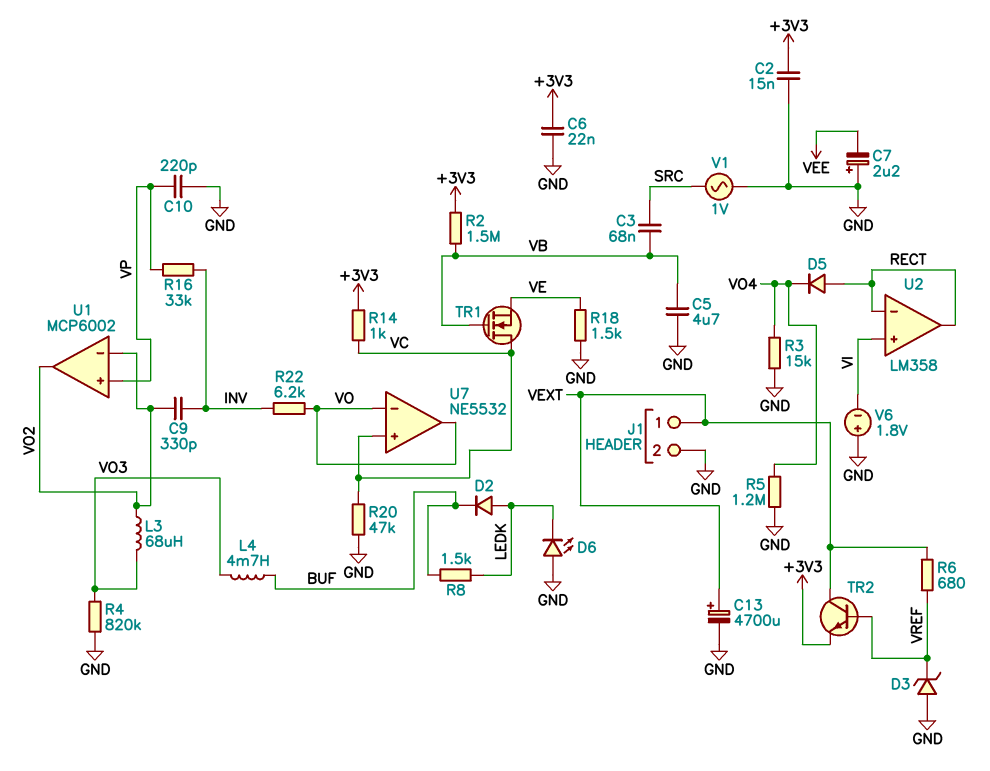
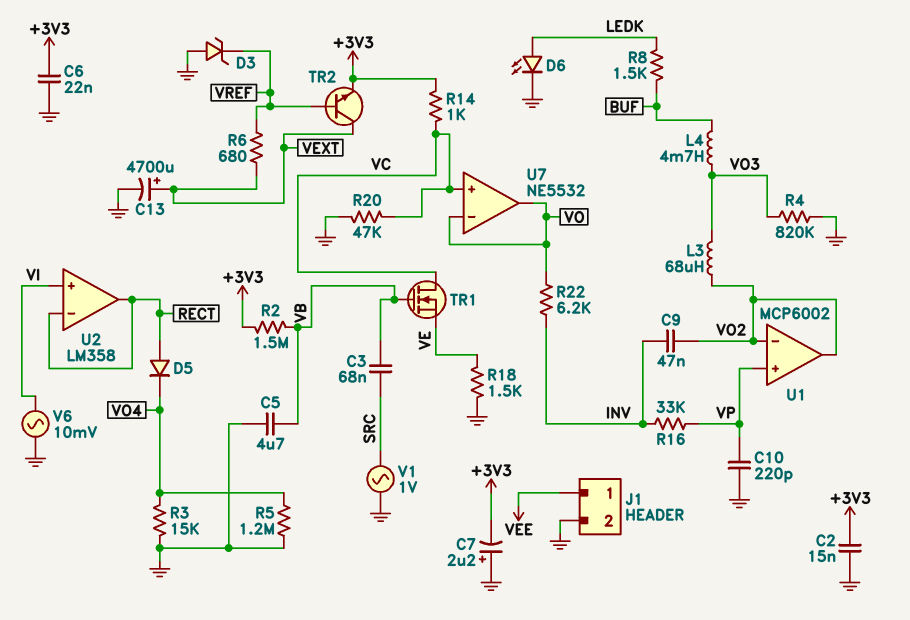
C7: 2.2uF (plus GND, minus VEE) -> 2.2uF (plus GND, minus +3V3)
C9: 330pF (INV, VO2) -> 47nF (INV, VO2)
D2: diode (A LEDK, K BUF) -> none
D6: LED (A GND, K LEDK) -> LED (A LEDK, K GND)
J1 pin 1: VEXT -> VEE
V6: 1.8V (plus GND, minus VI) -> AC 10mV (GND, VI)

